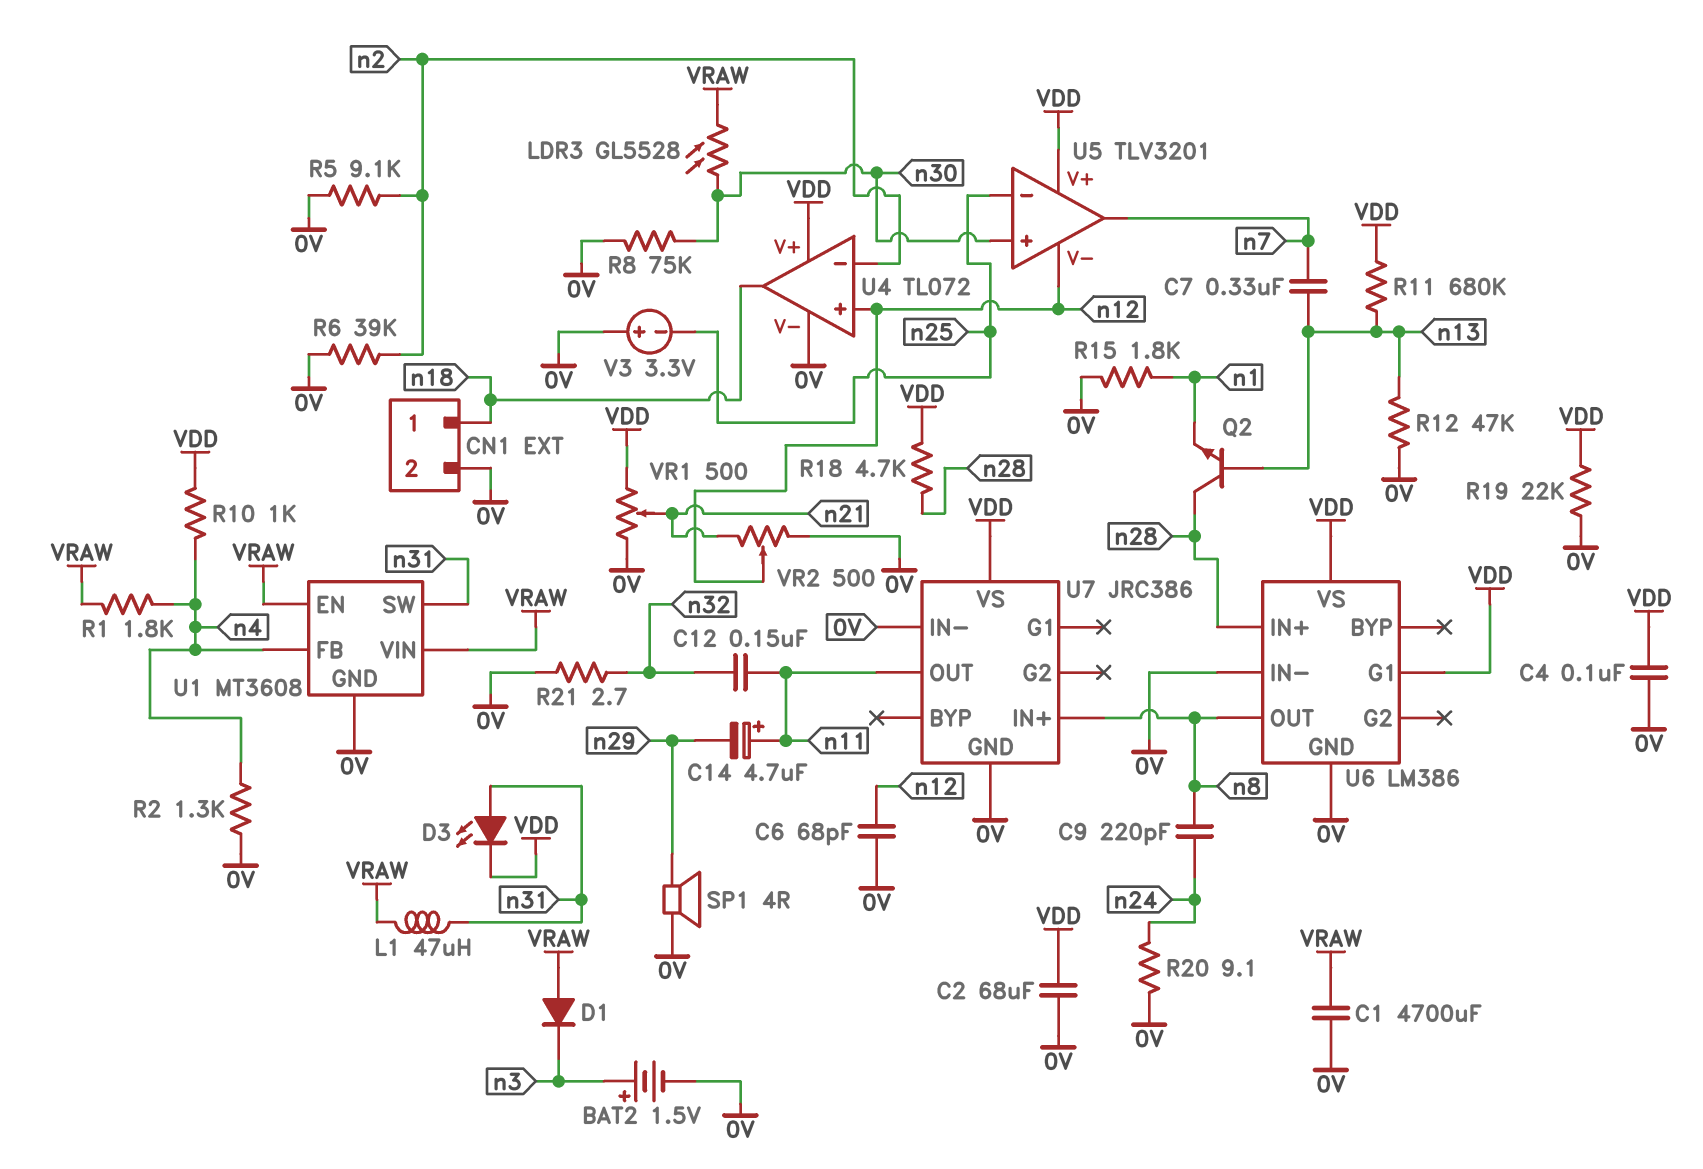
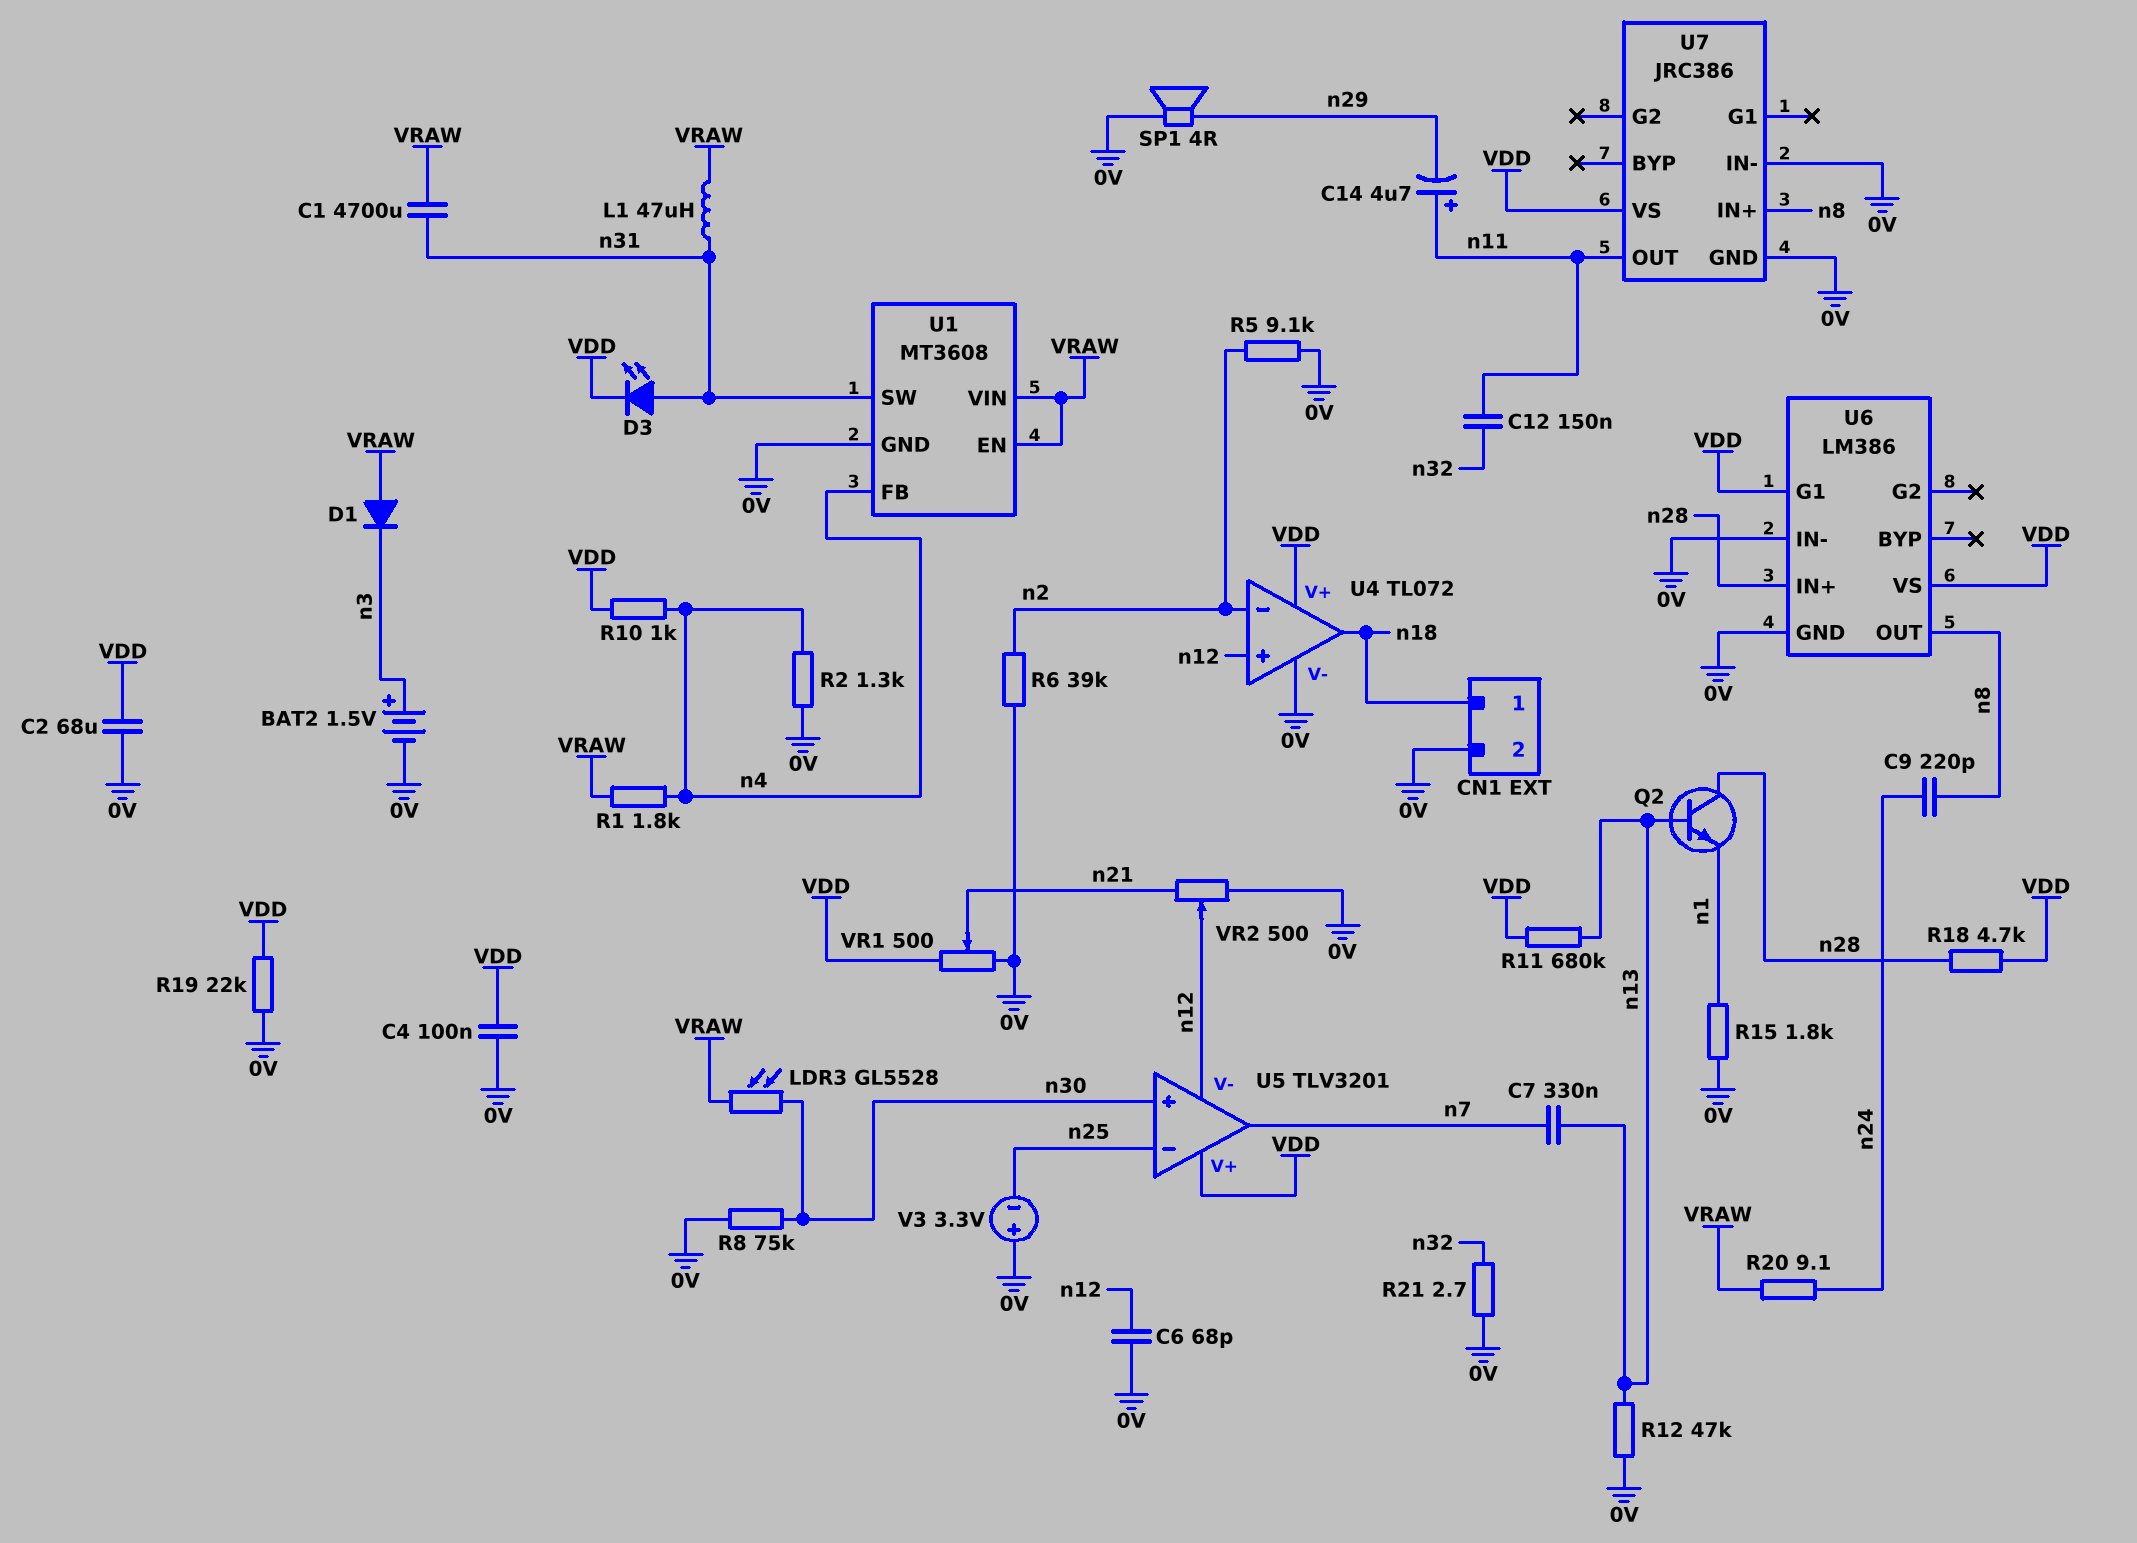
C1: 4700uF (0V, VRAW) -> 4700uF (VRAW, n31)
R20: 9.1 (0V, n24) -> 9.1 (VRAW, n24)

